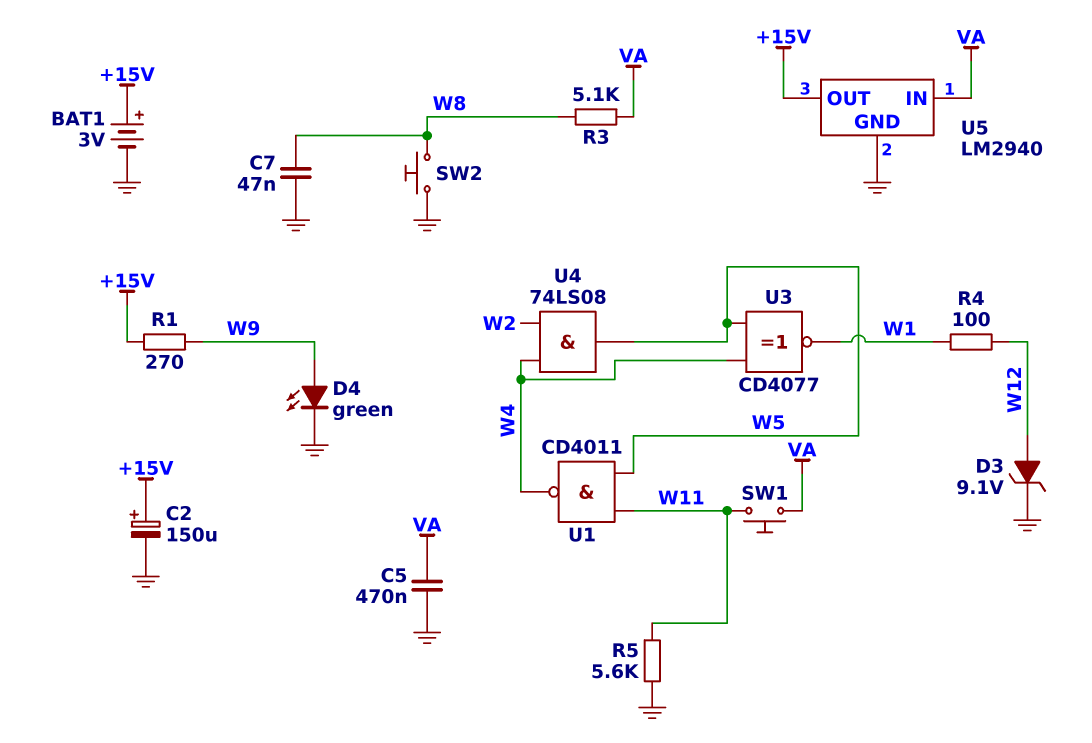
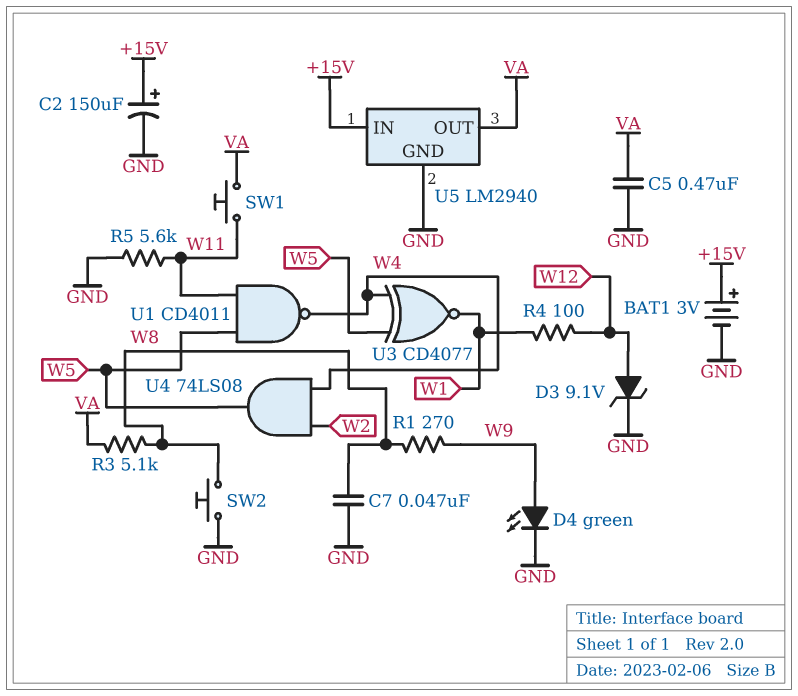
R1: 270 (+15V, W9) -> 270 (W8, W9)
U5 pin IN: VA -> +15V
U5 pin OUT: +15V -> VA

